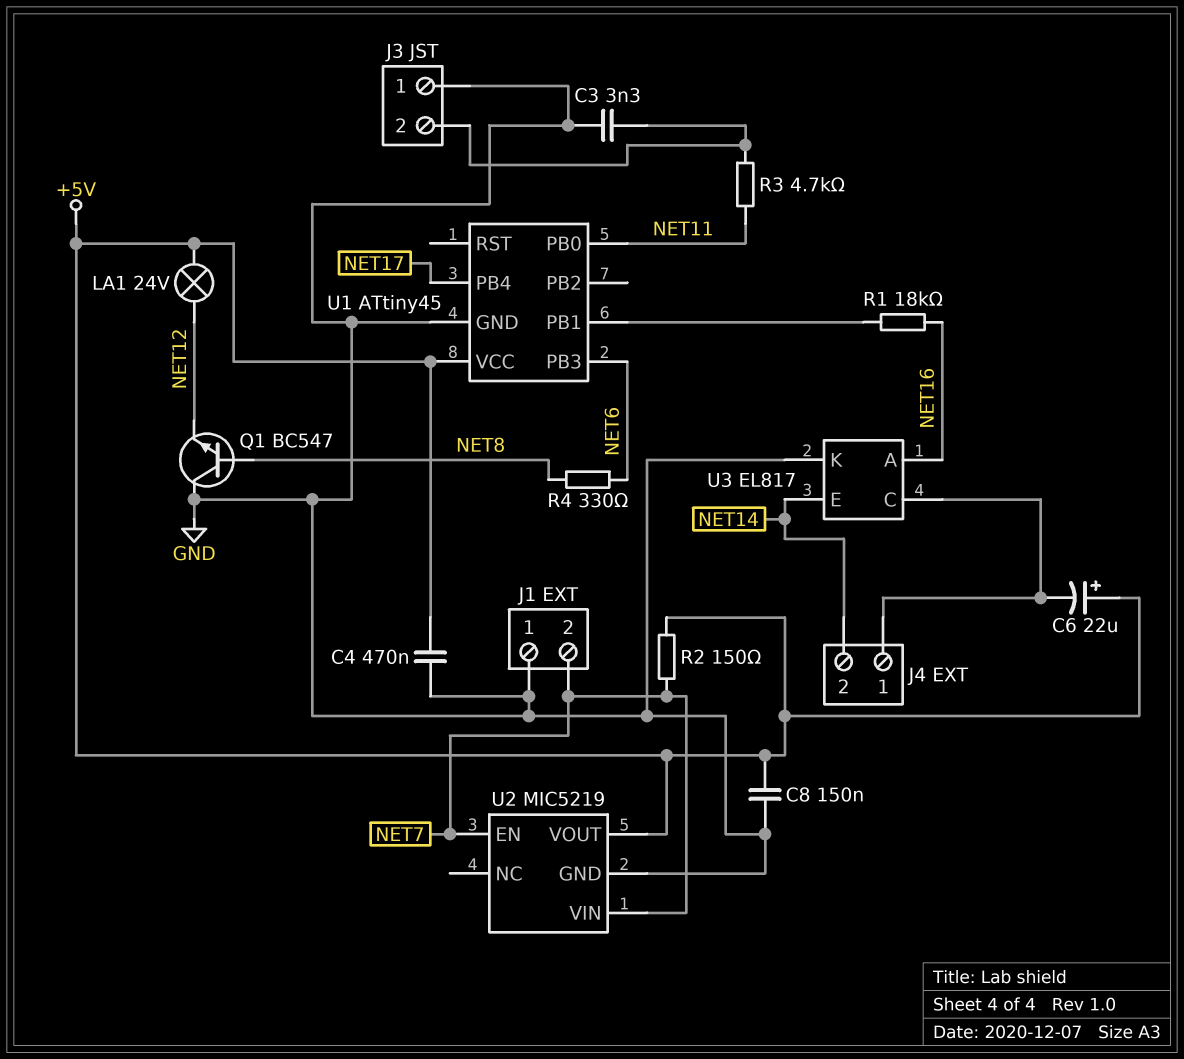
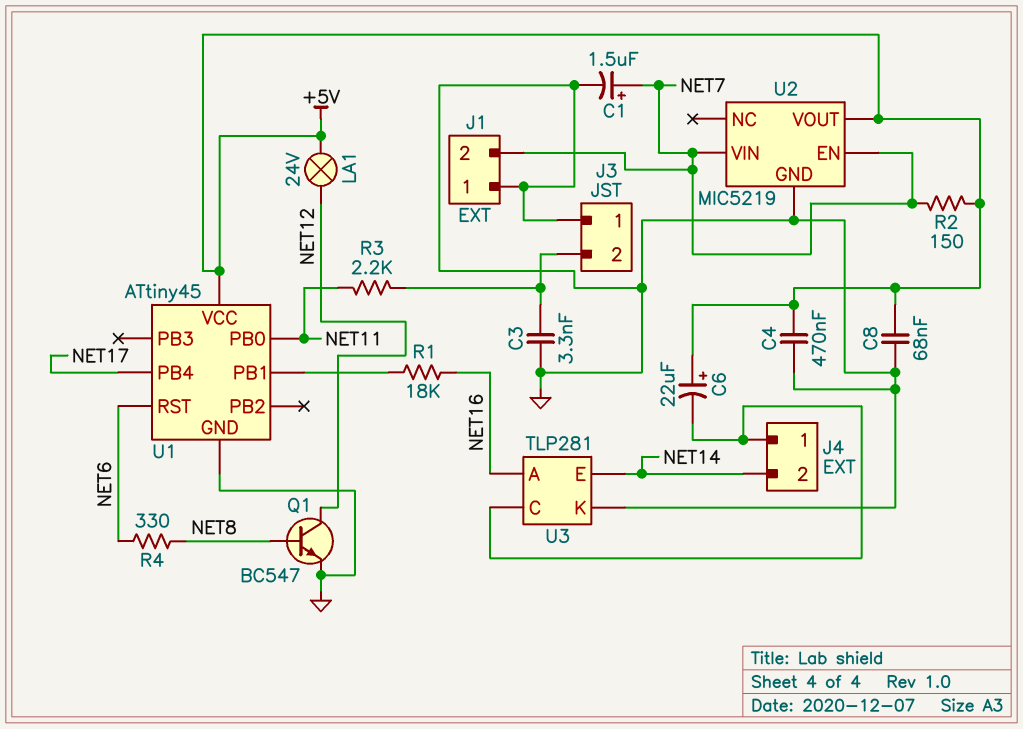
C1: none -> 1.5uF (plus NET7, minus GND)
C8: 150nF (+5V, GND) -> 68nF (+5V, GND)
Q1: NPN BC547 (B NET8, C GND, E NET12) -> NPN BC547 (B NET8, C NET12, E GND)
R3: 4.7k (J3/2, NET11) -> 2.2k (J3/2, NET11)
U1 pin PB3: NET6 -> none
U1 pin RST: none -> NET6
U3: EL817 -> TLP281

